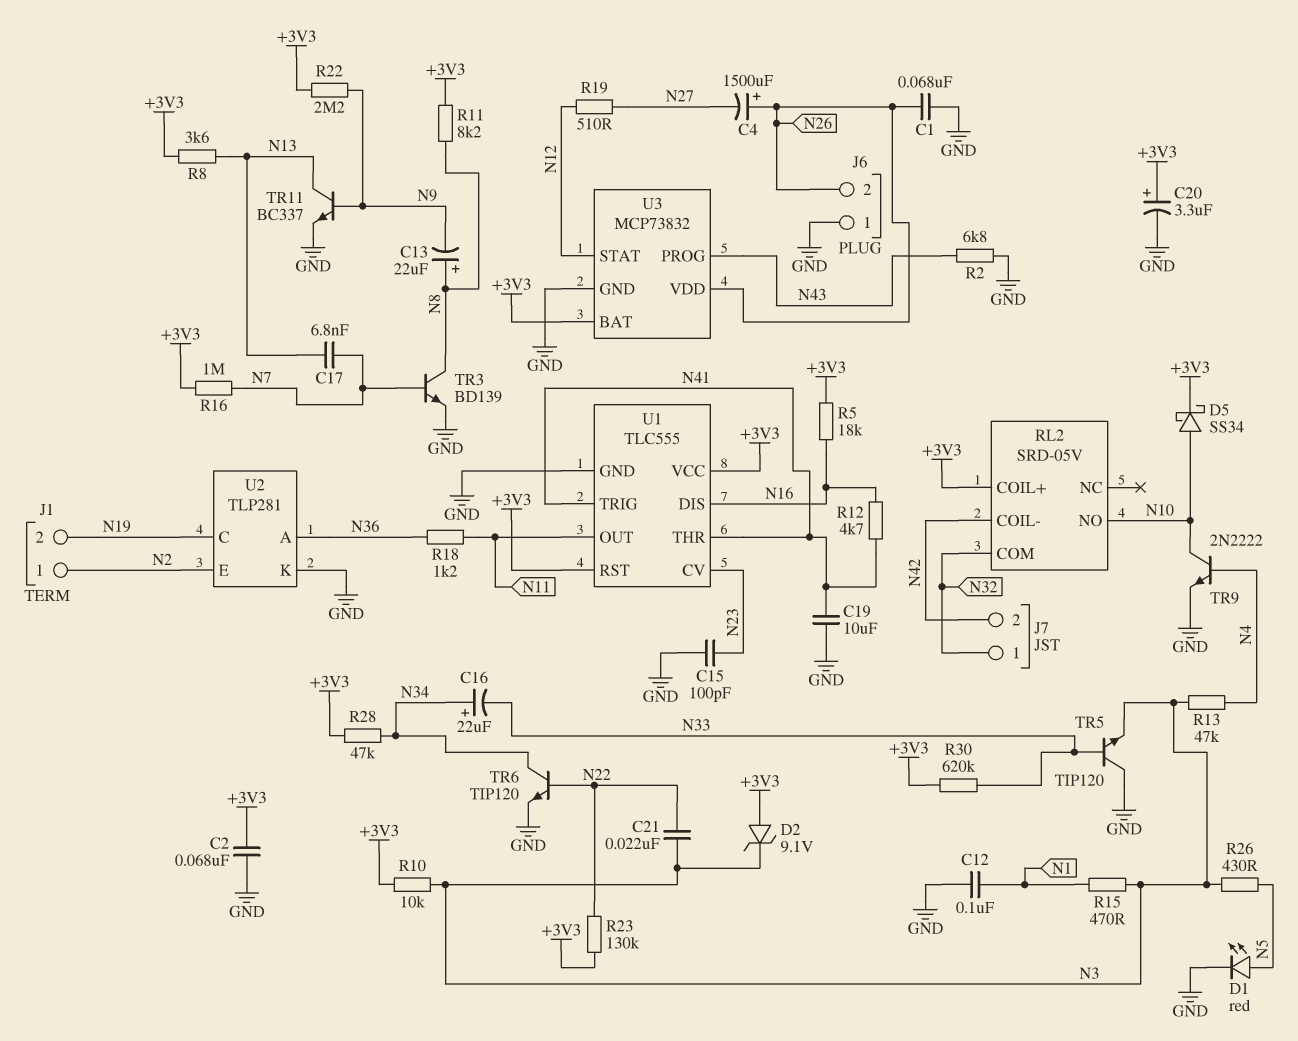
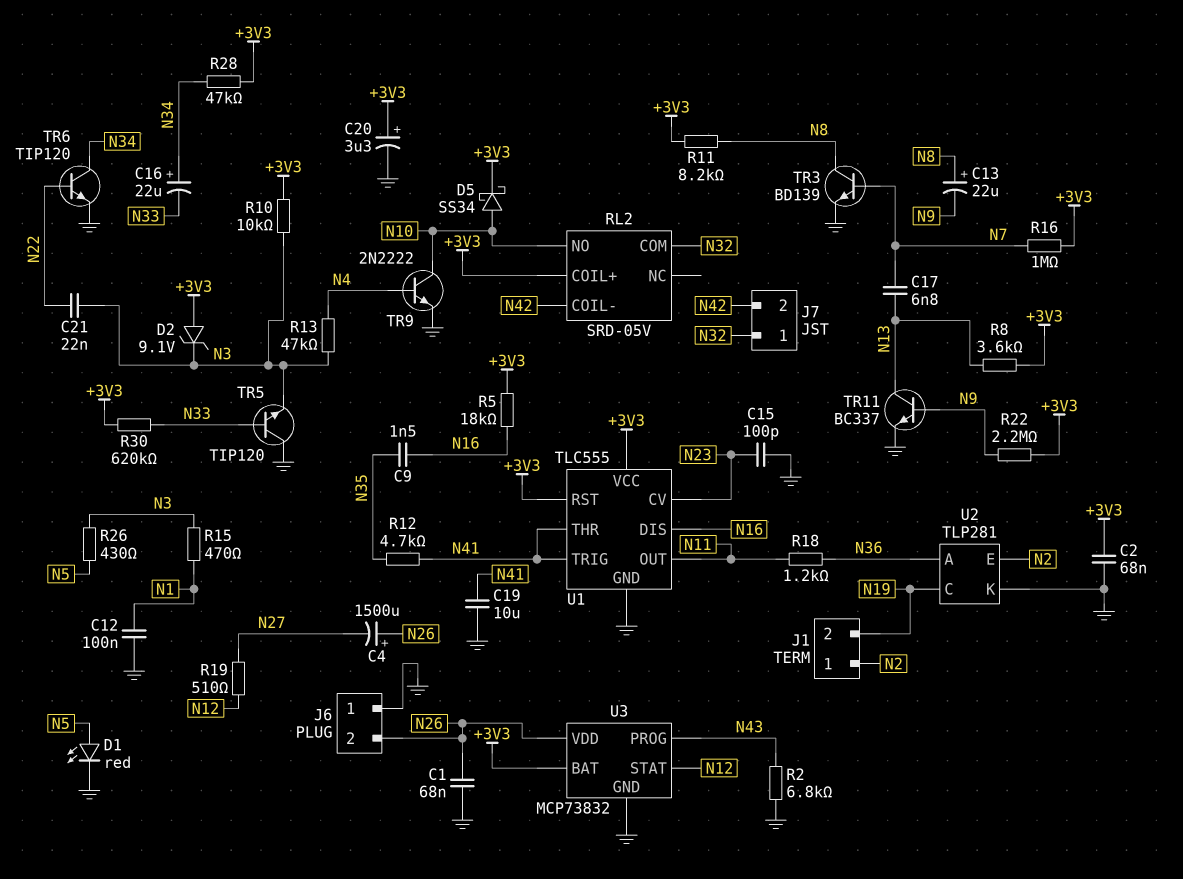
C9: none -> 1.5nF (N16, N35)
R12: 4.7k (N16, N41) -> 4.7k (N35, N41)
R23: 130k (+3V3, N22) -> none

